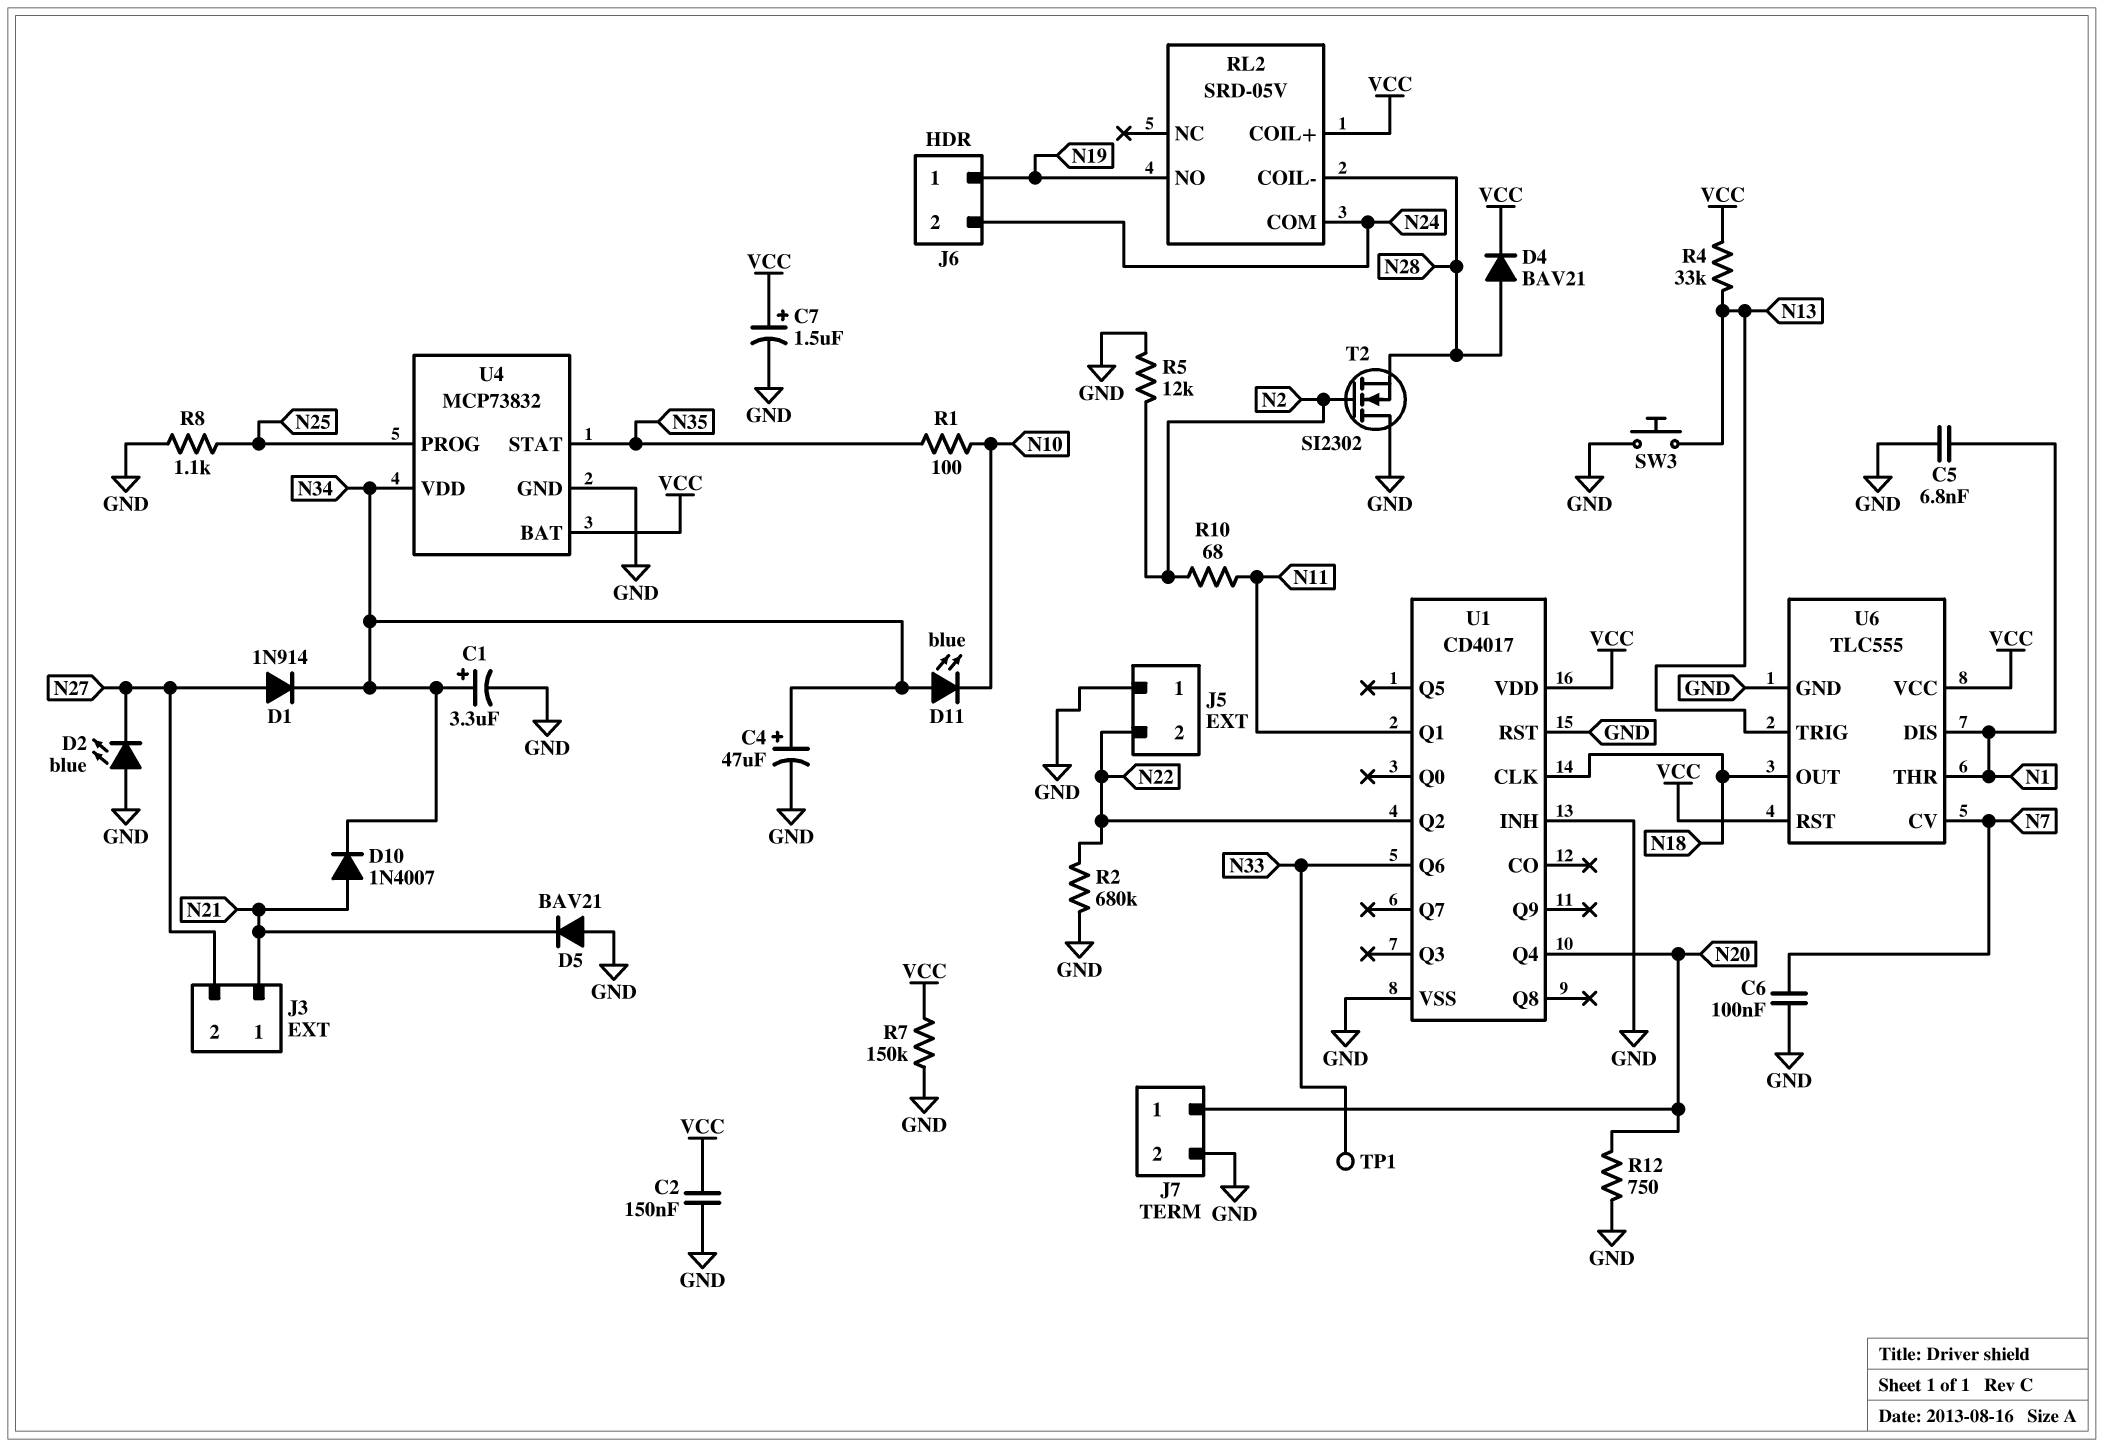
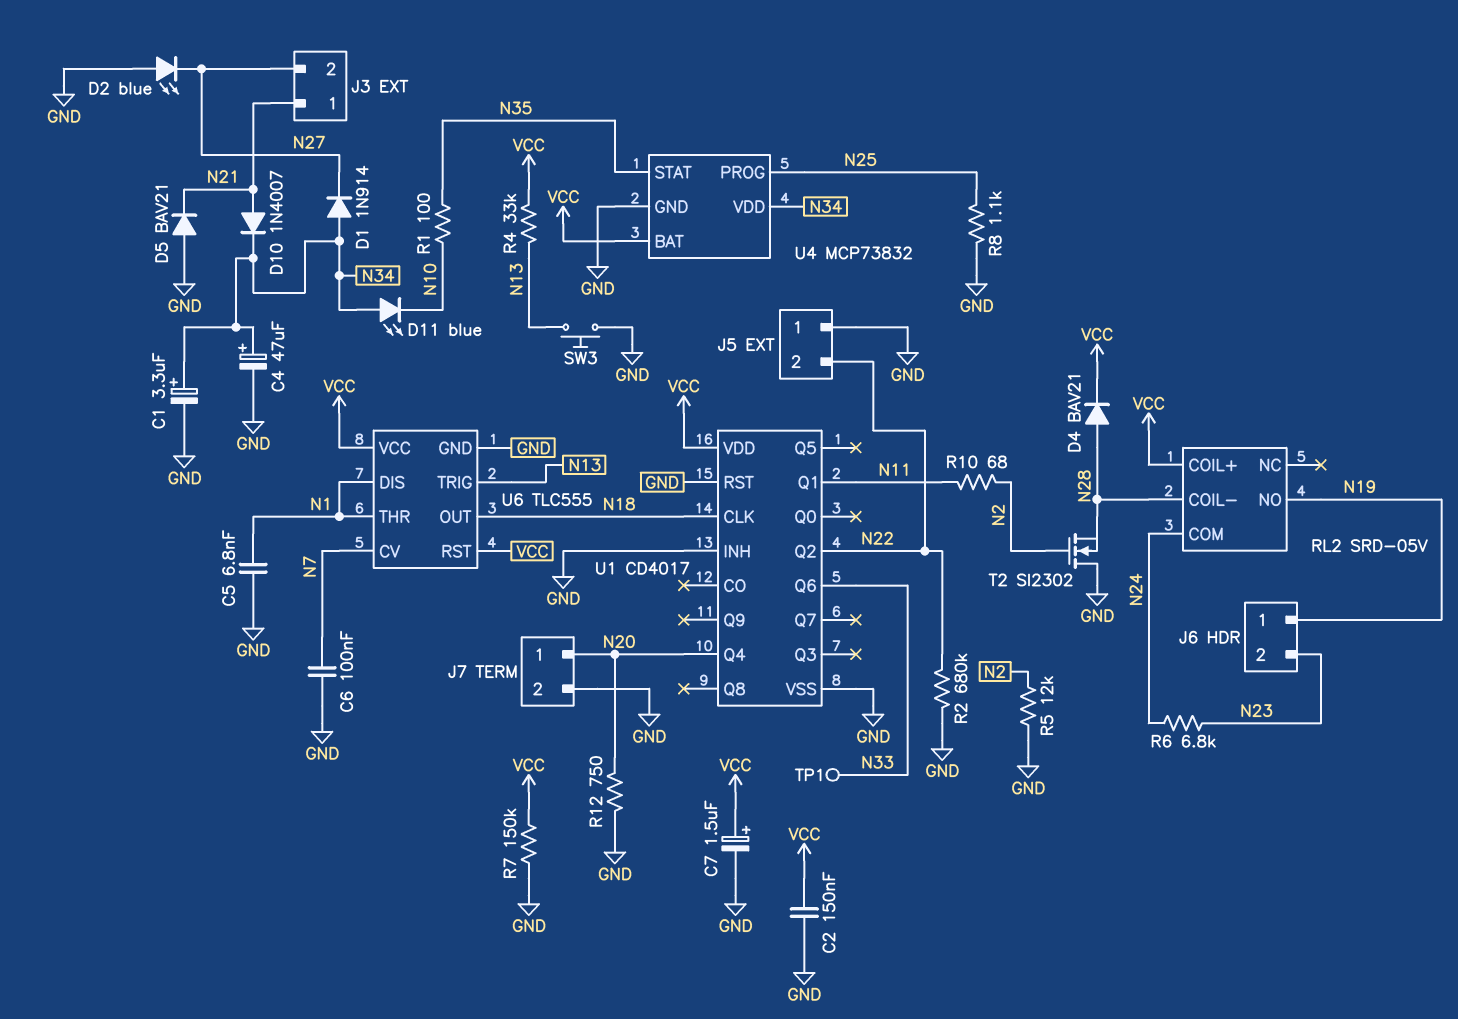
D1: diode 1N914 (A N27, K N34) -> diode 1N914 (A N34, K N27)
J6 pin 2: N24 -> N23
R6: none -> 6.8k (N23, N24)

